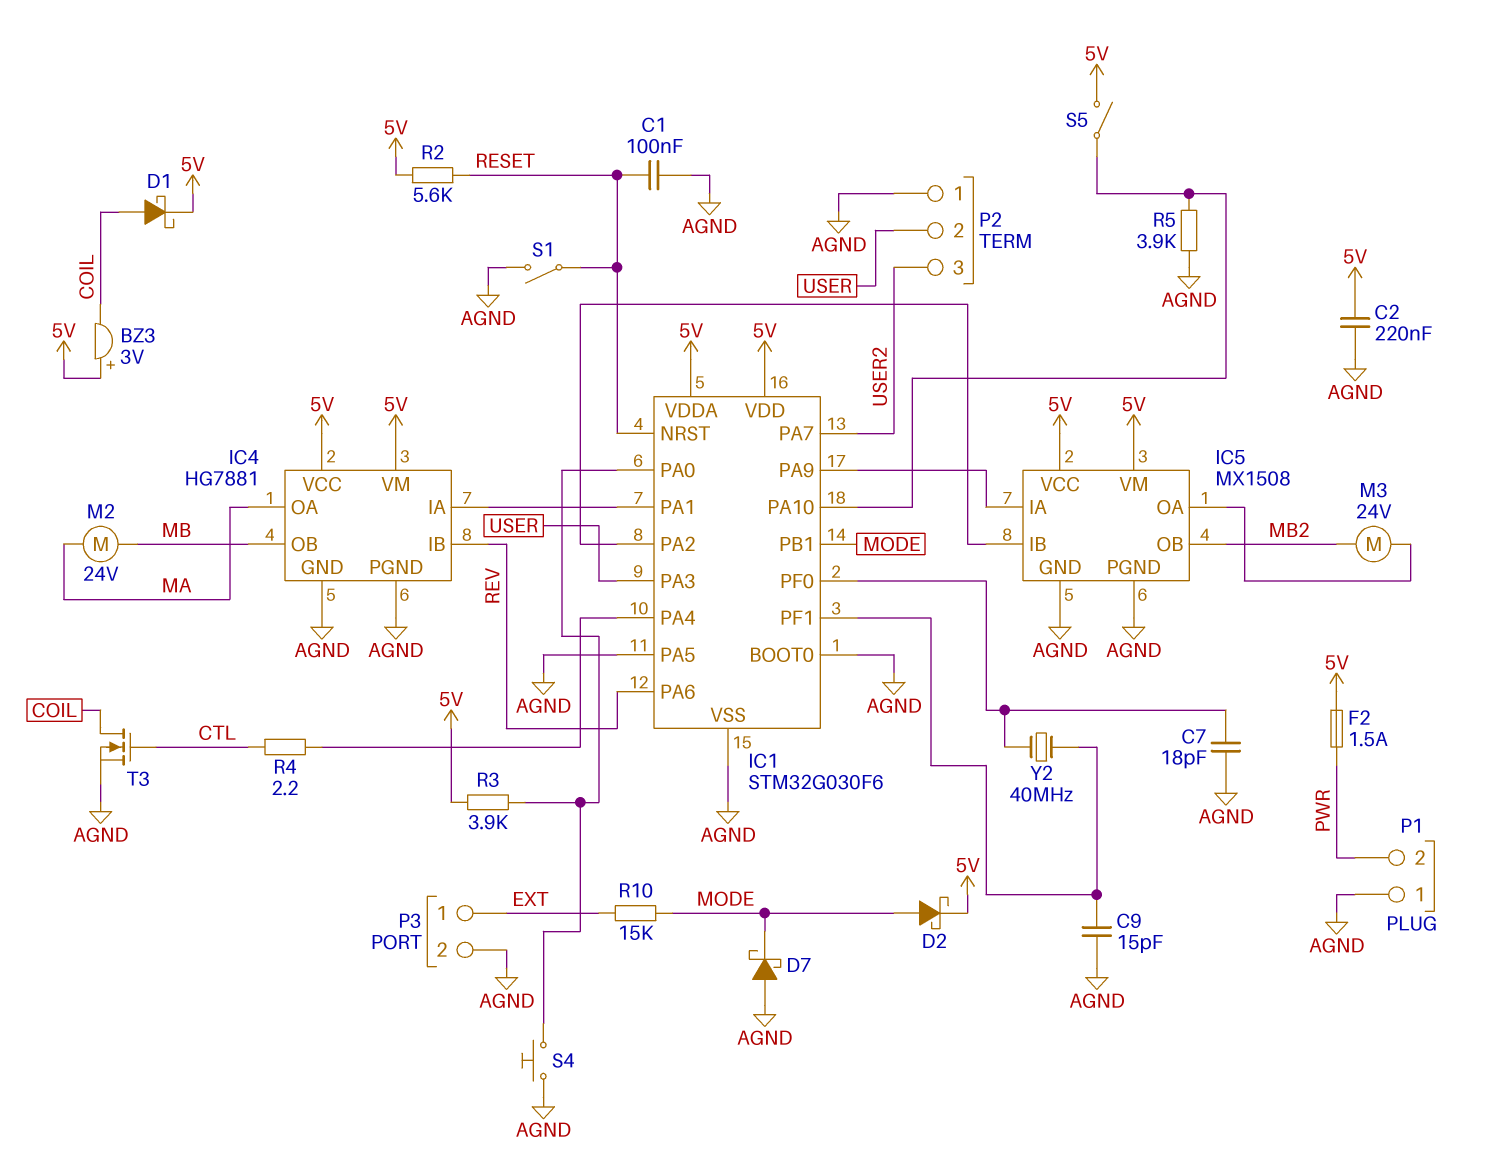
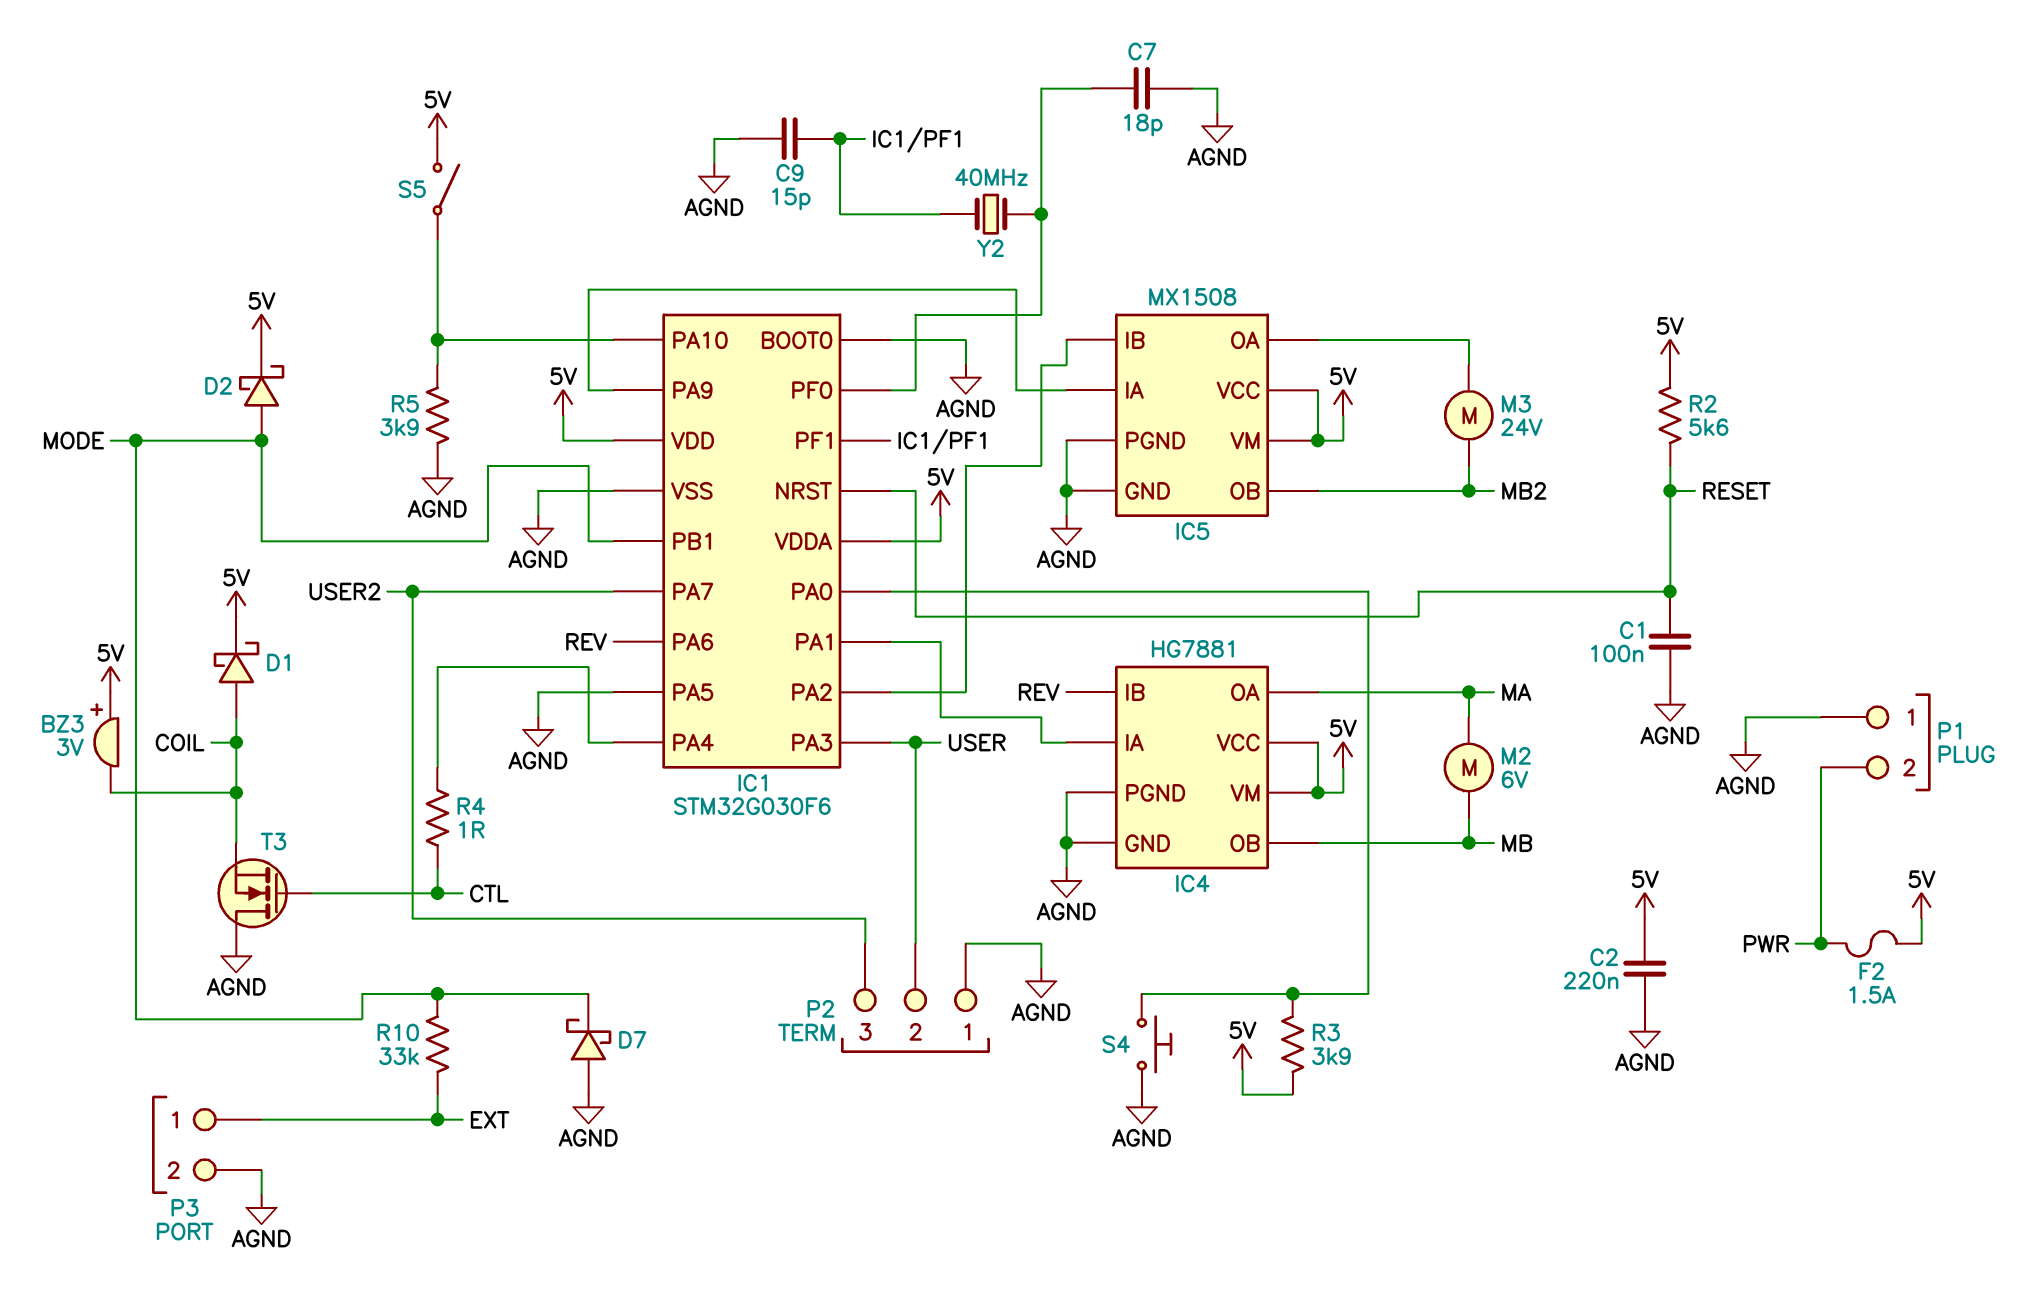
M2: motor 24V (MA, MB) -> motor 6V (MA, MB)
R4: 2.2 (CTL, IC1/PA4) -> 1 (CTL, IC1/PA4)
R10: 15k (EXT, MODE) -> 33k (EXT, MODE)
S1: switch (AGND, RESET) -> none
T3: NMOS (G CTL, D COIL, S AGND) -> NMOS (G CTL, D AGND, S COIL)

